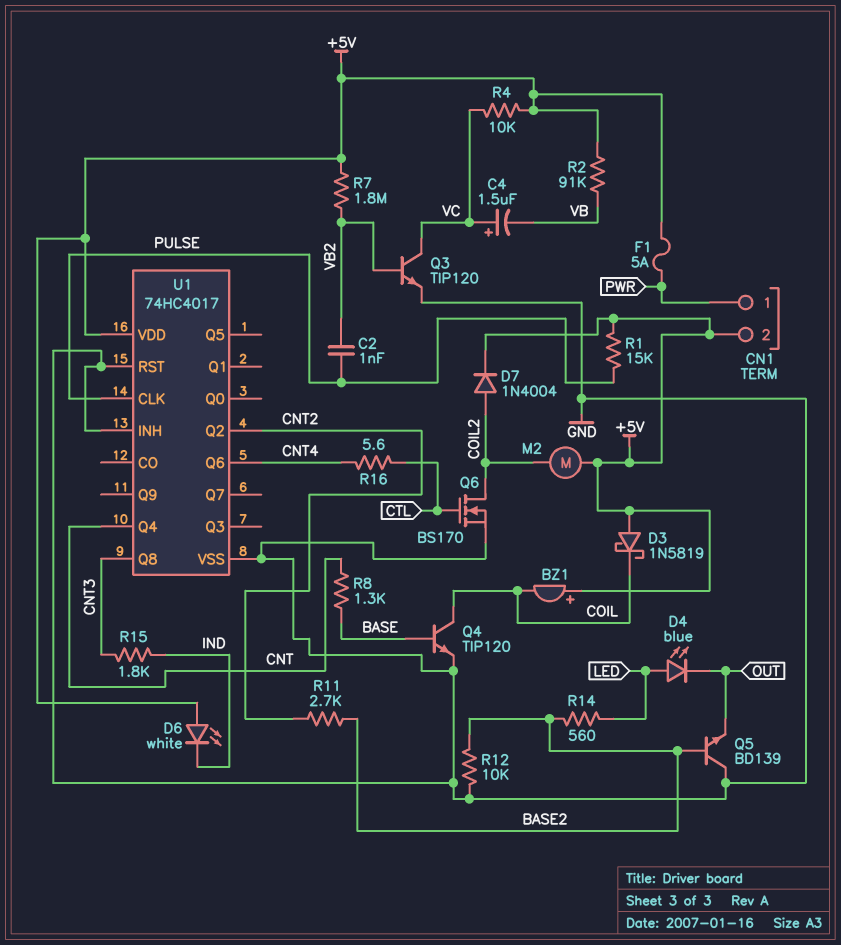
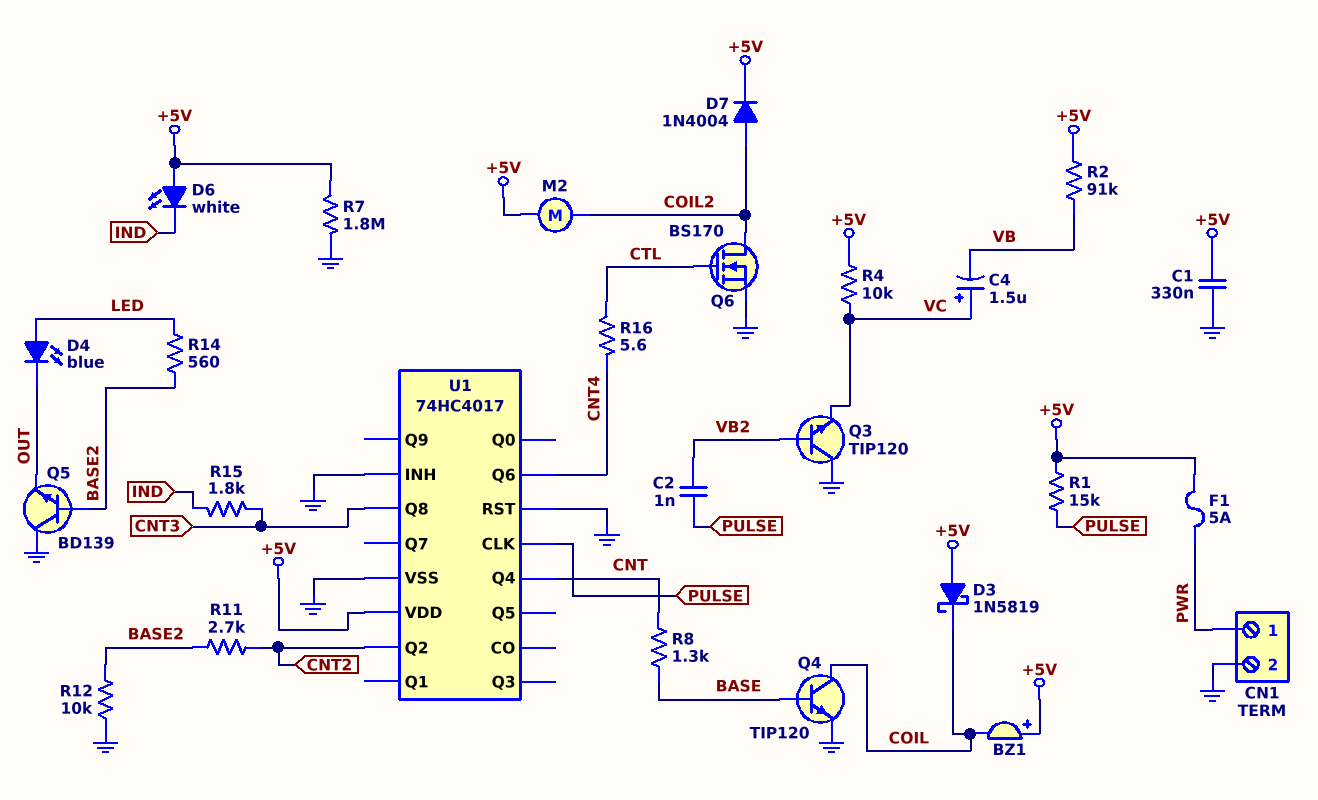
C1: none -> 330nF (+5V, GND)
CN1 pin 2: +5V -> GND
Q3: NPN TIP120 (B VB2, C VC, E GND) -> NPN TIP120 (B VB2, C GND, E VC)
R7: 1.8M (+5V, VB2) -> 1.8M (+5V, GND)

